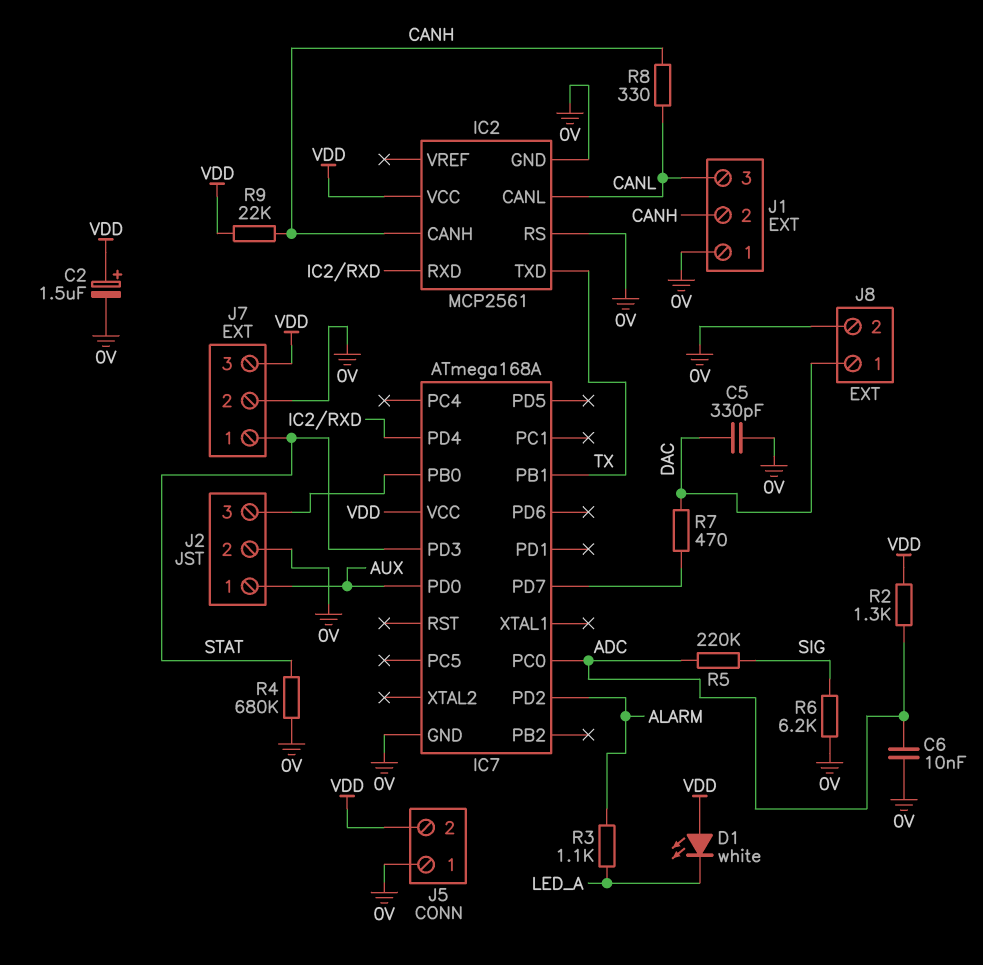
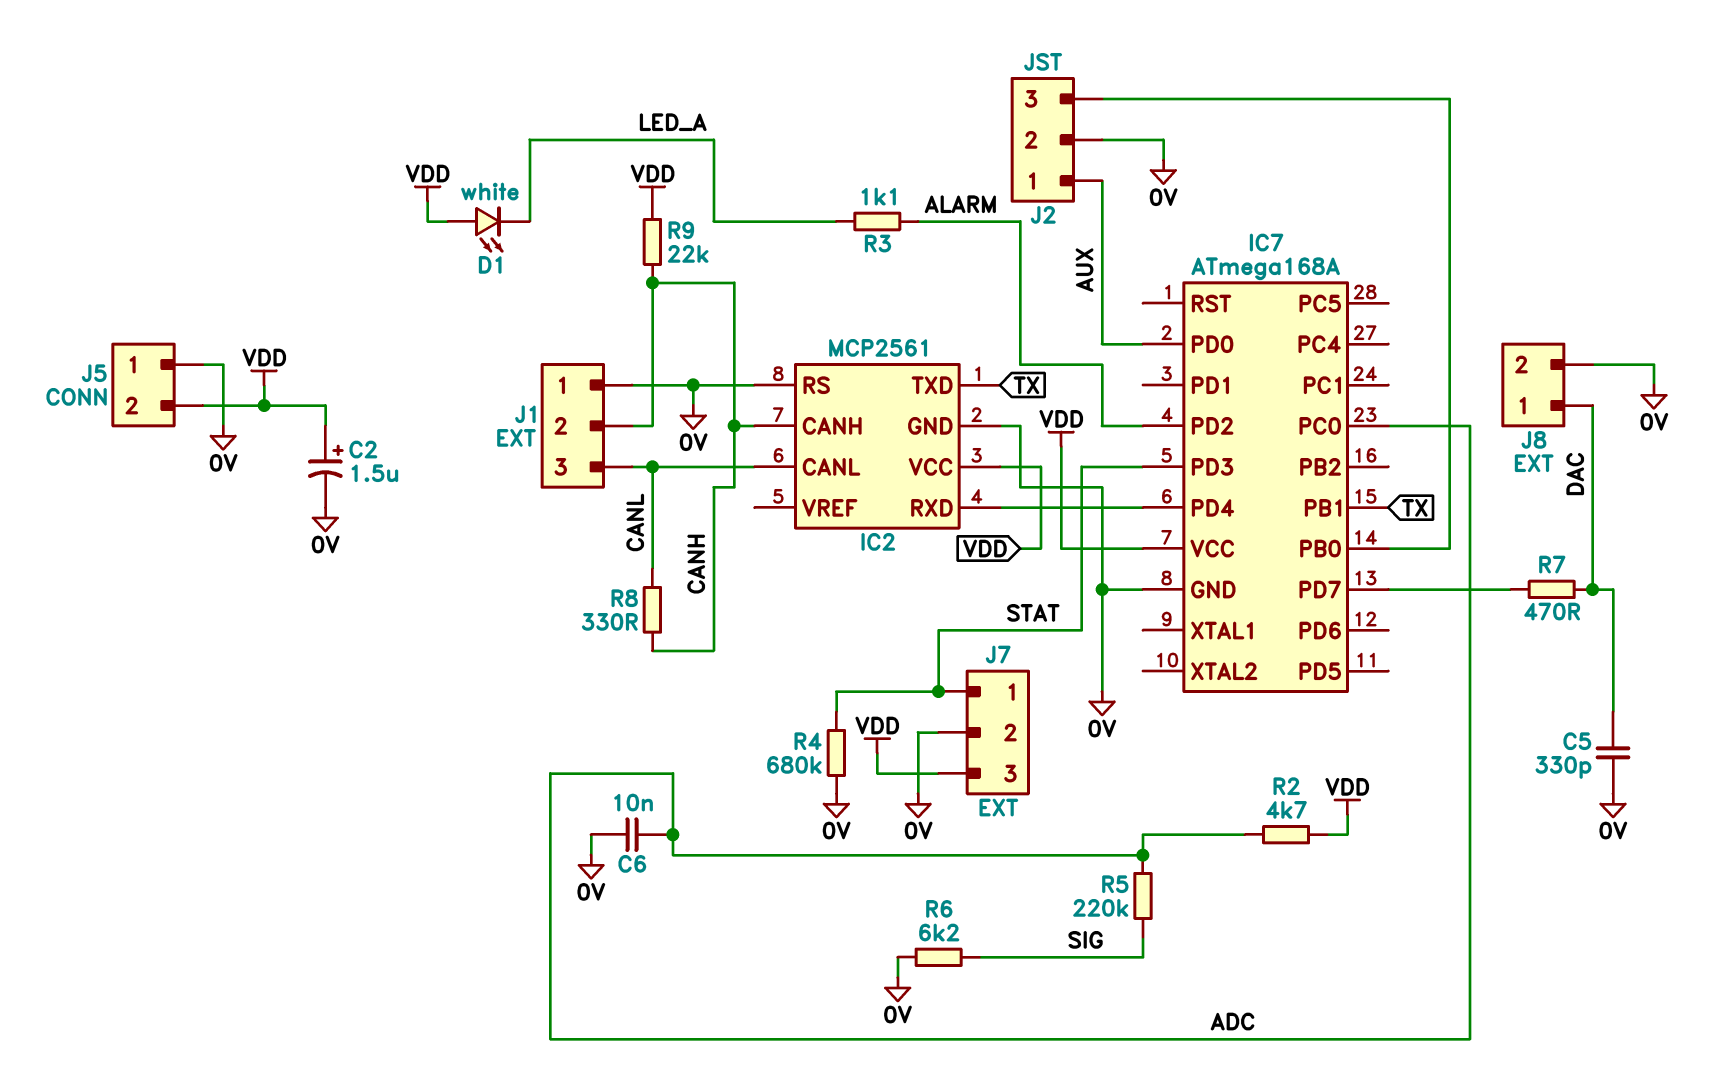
R2: 1.3k (ADC, VDD) -> 4.7k (ADC, VDD)

